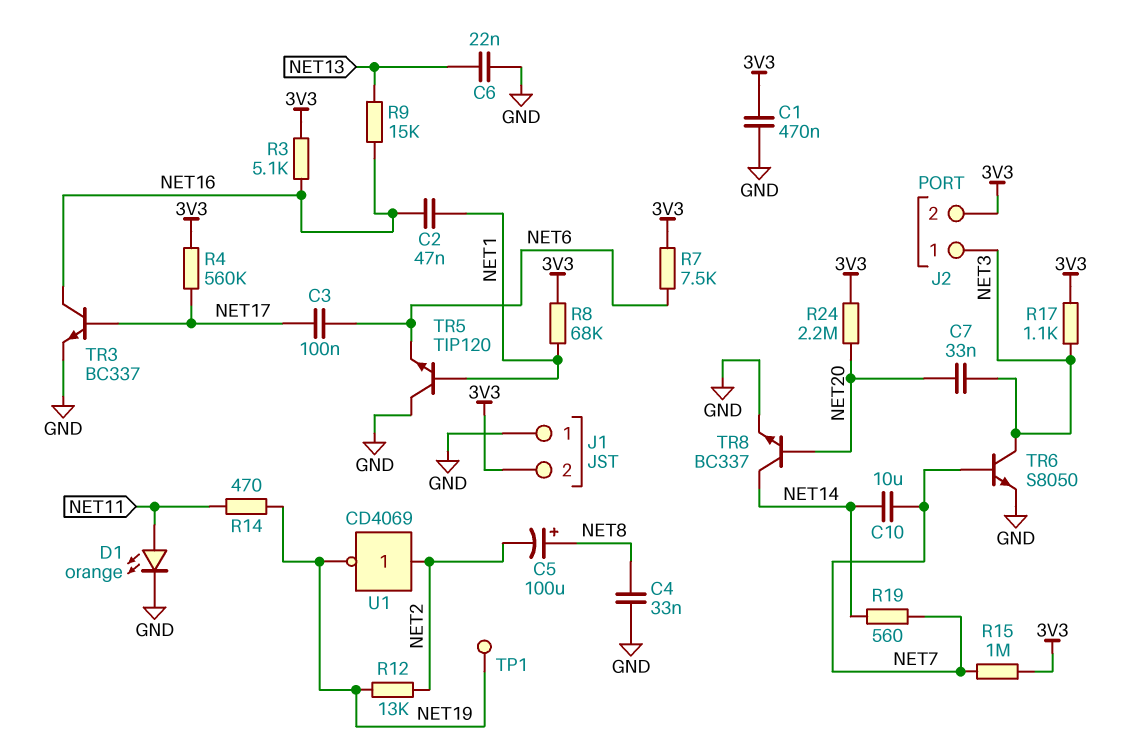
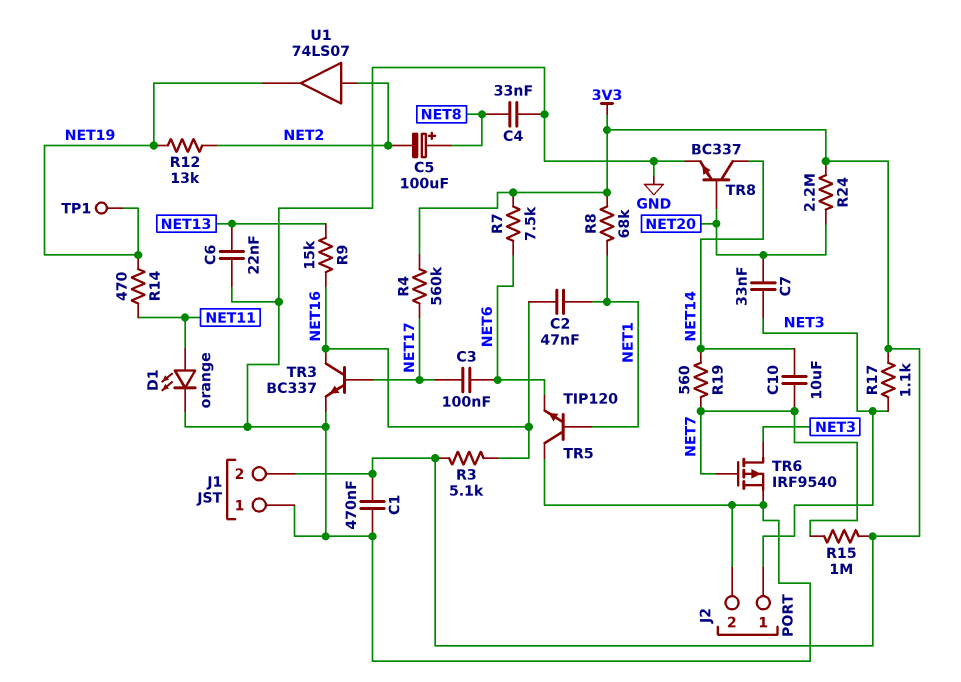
J2 pin 2: 3V3 -> GND
TR6: NPN S8050 (B NET7, C NET3, E GND) -> PMOS IRF9540 (G NET7, D NET3, S GND)
U1: NOT CD4069 (in NET2, out NET19) -> buffer 74LS07 (in NET2, out NET19)

